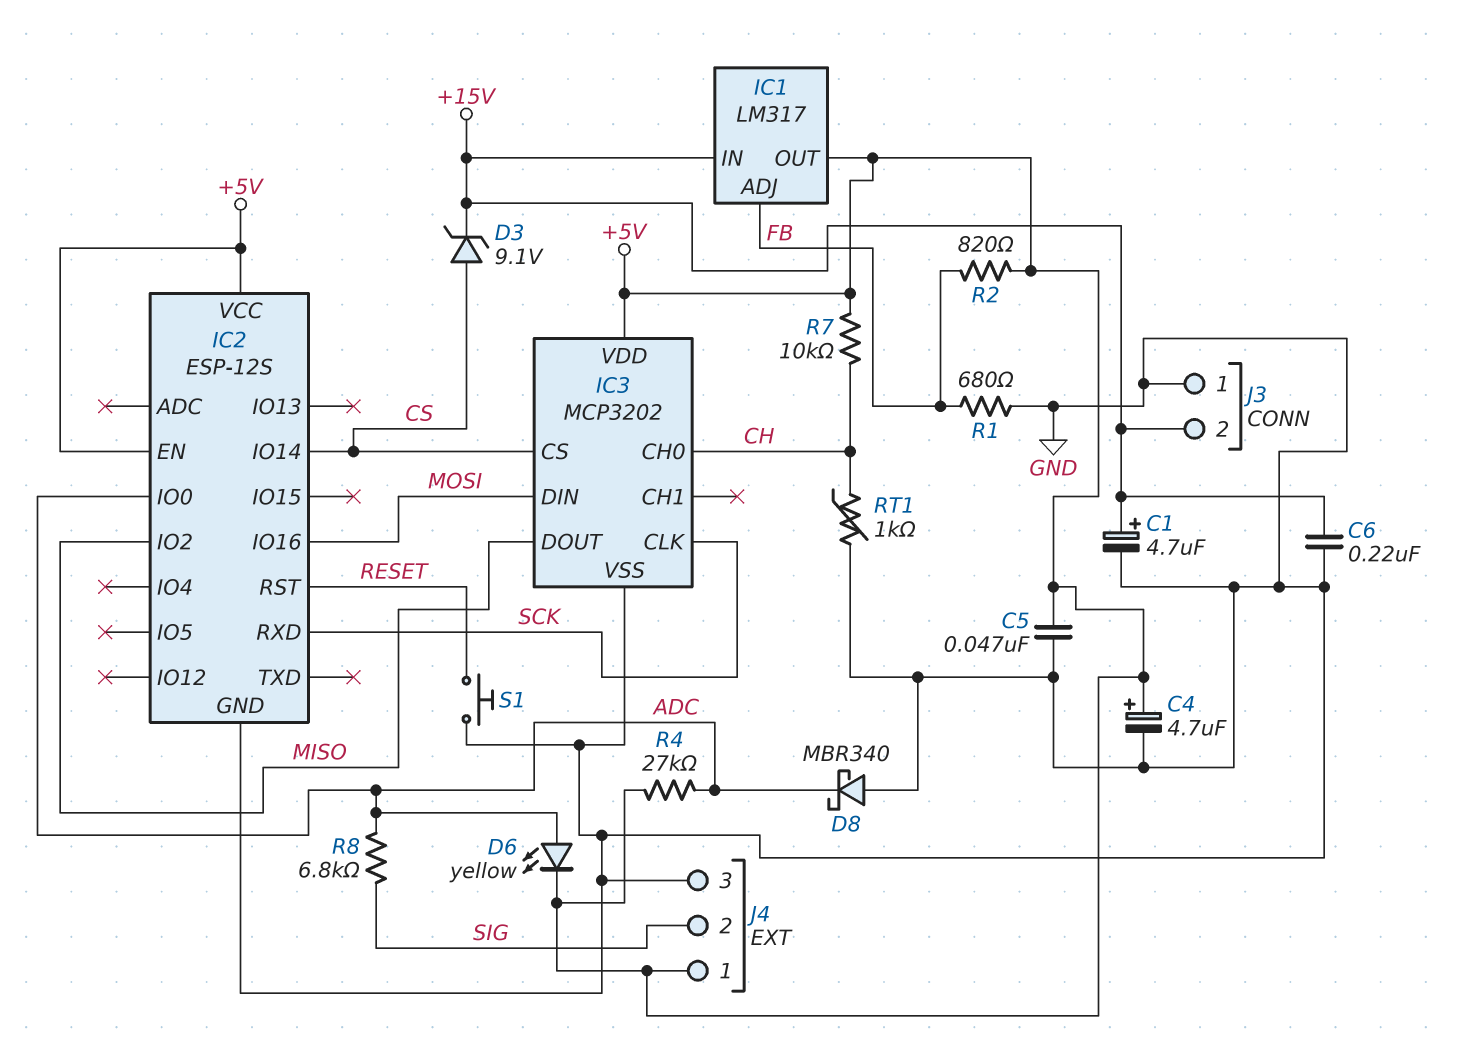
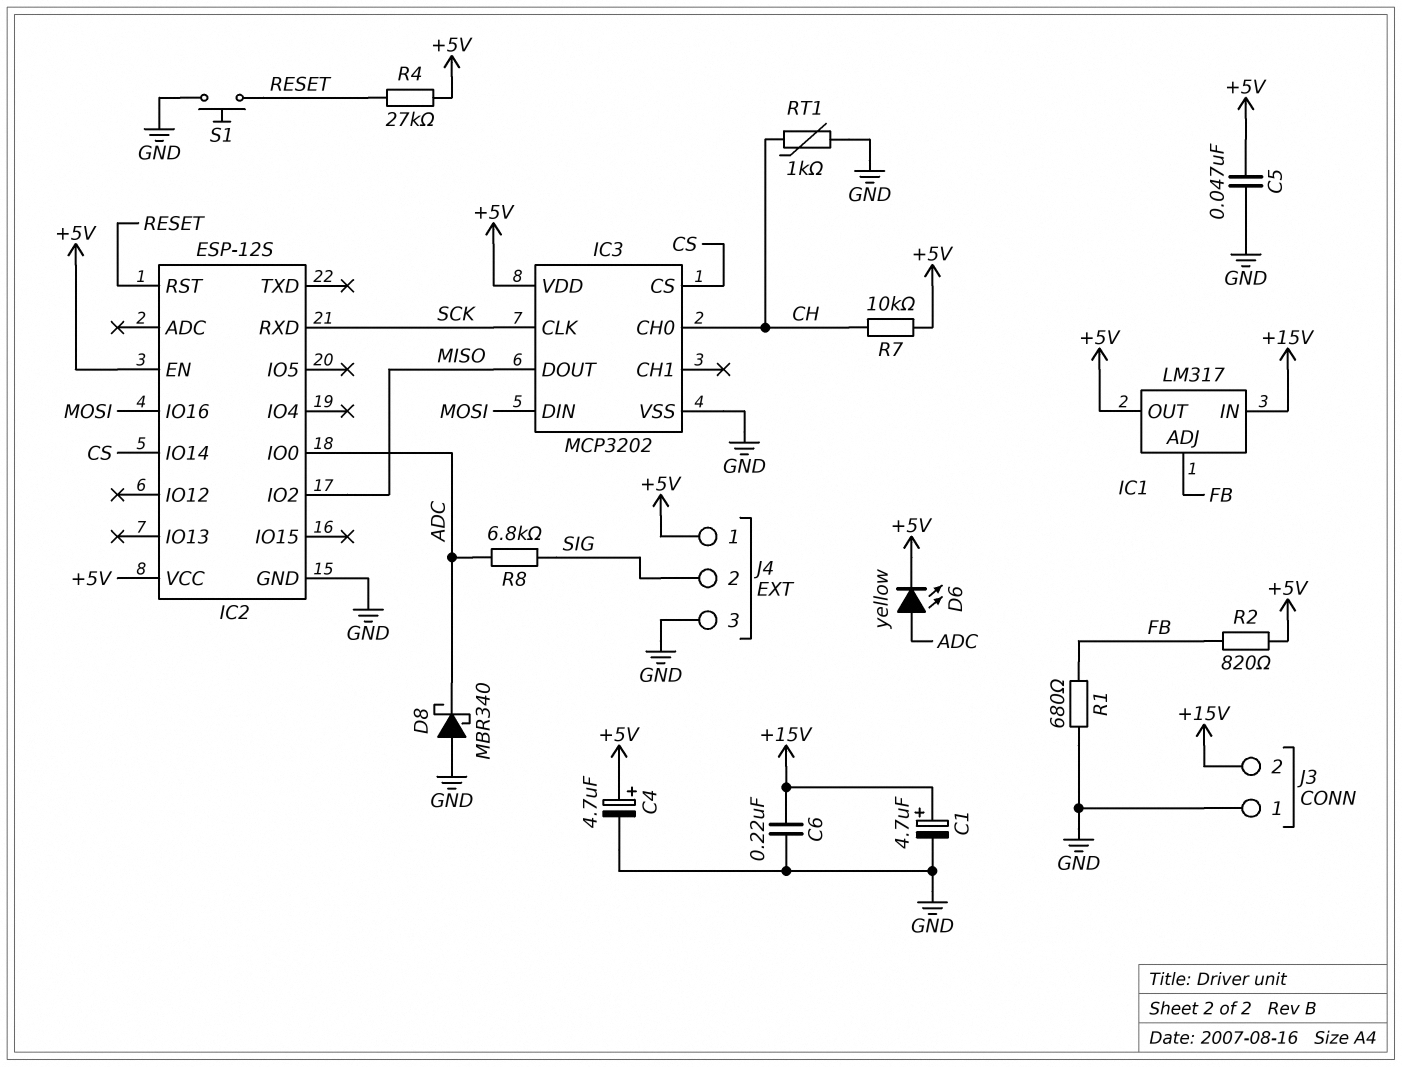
D3: zener 9.1V (A CS, K +15V) -> none
R4: 27k (+5V, ADC) -> 27k (+5V, RESET)

